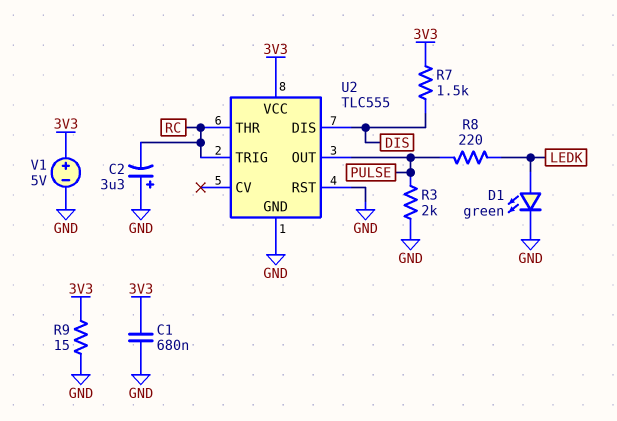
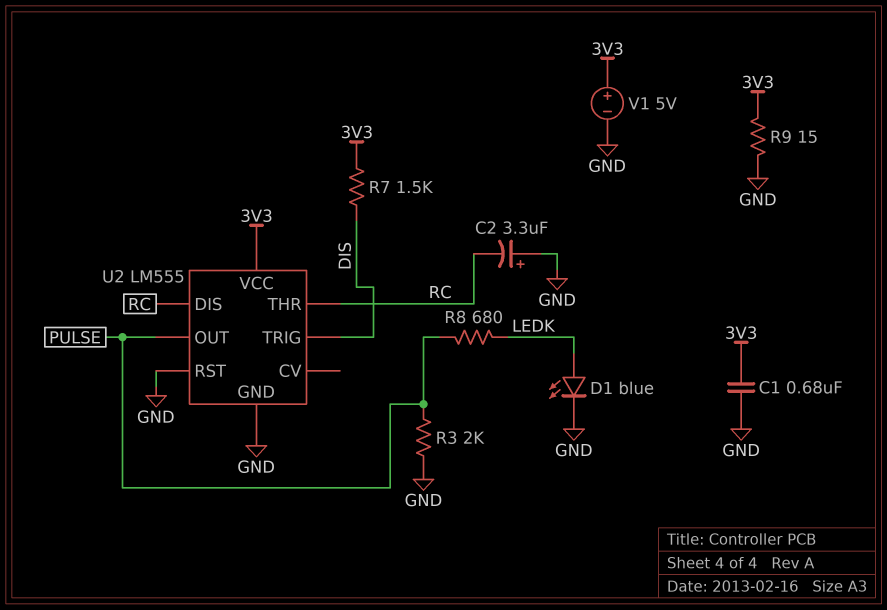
D1: LED green (A LEDK, K GND) -> LED blue (A LEDK, K GND)
R8: 220 (LEDK, PULSE) -> 680 (LEDK, PULSE)
U2: TLC555 -> LM555
U2 pin DIS: DIS -> RC
U2 pin TRIG: RC -> DIS

